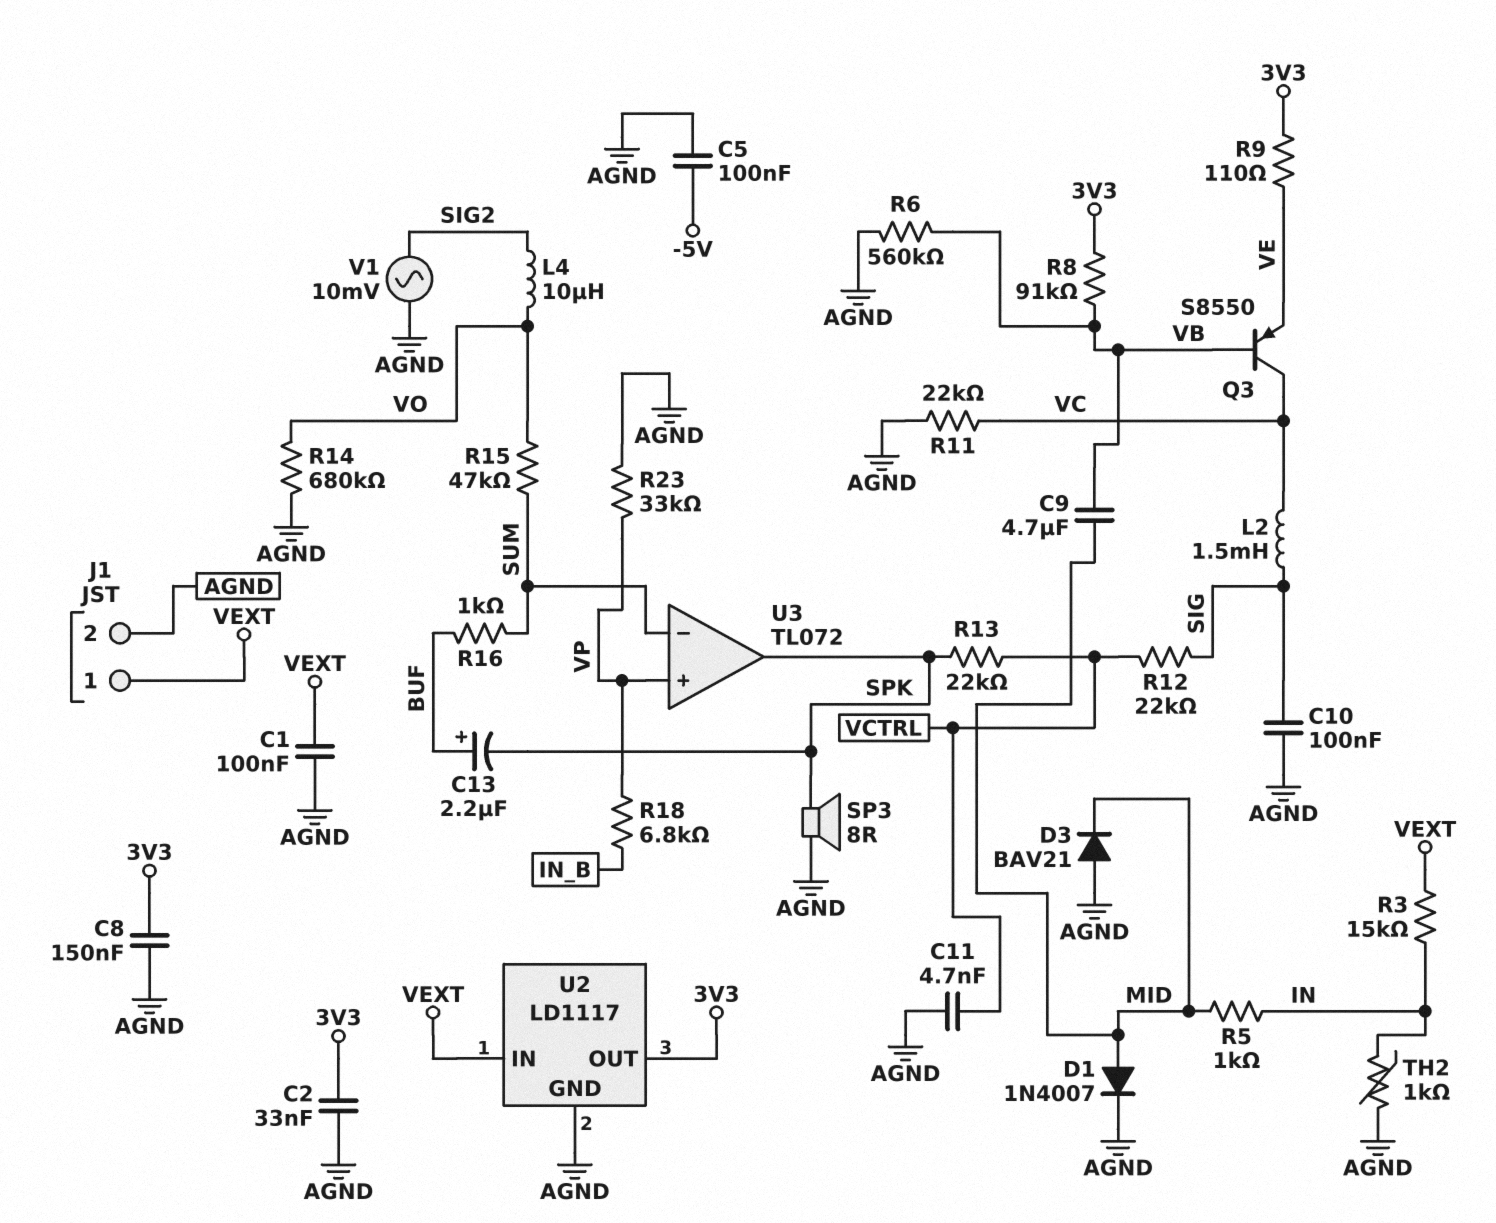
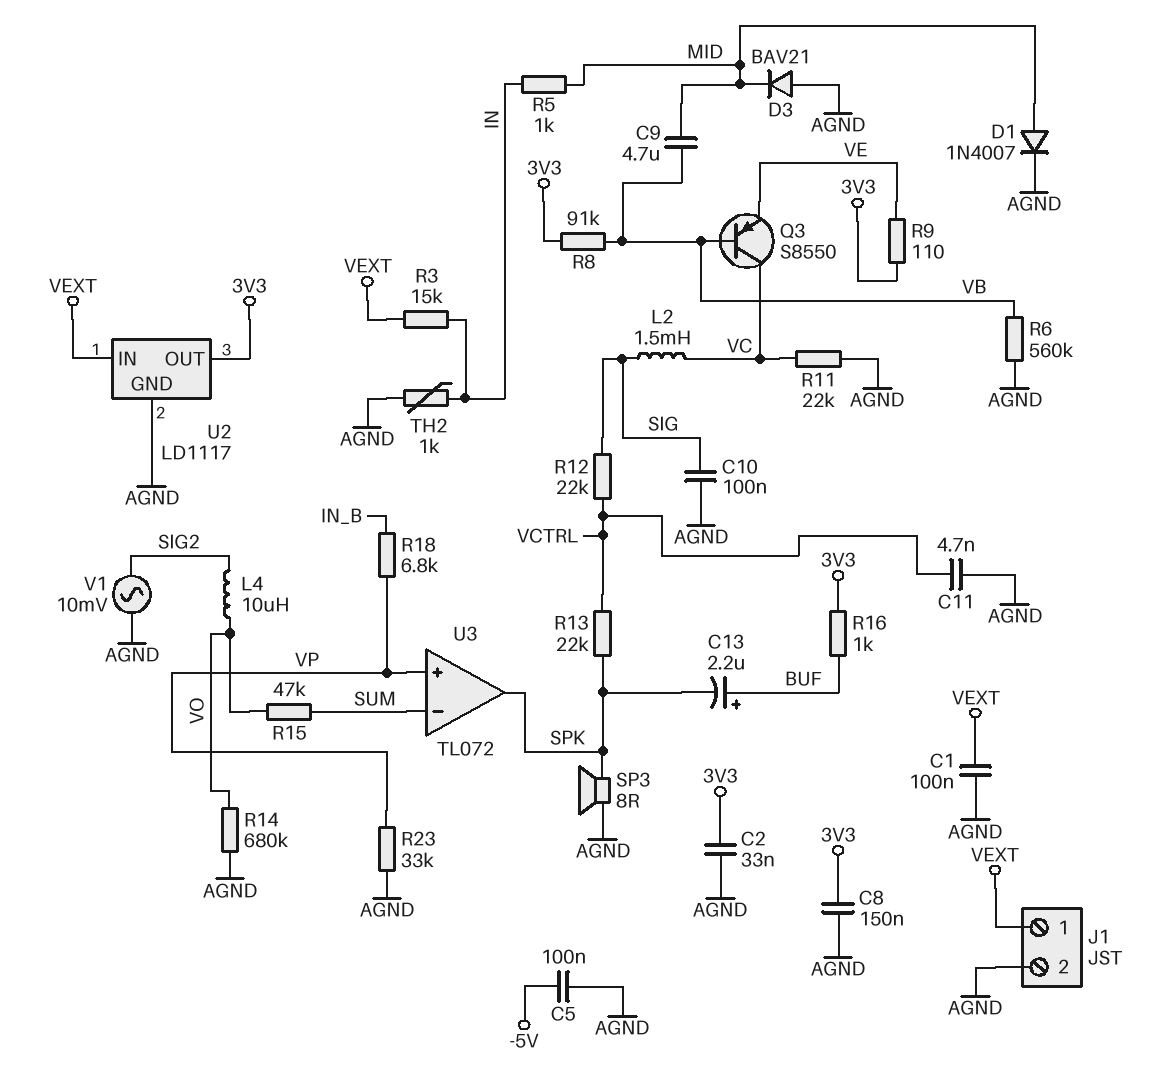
R16: 1k (BUF, SUM) -> 1k (3V3, BUF)

